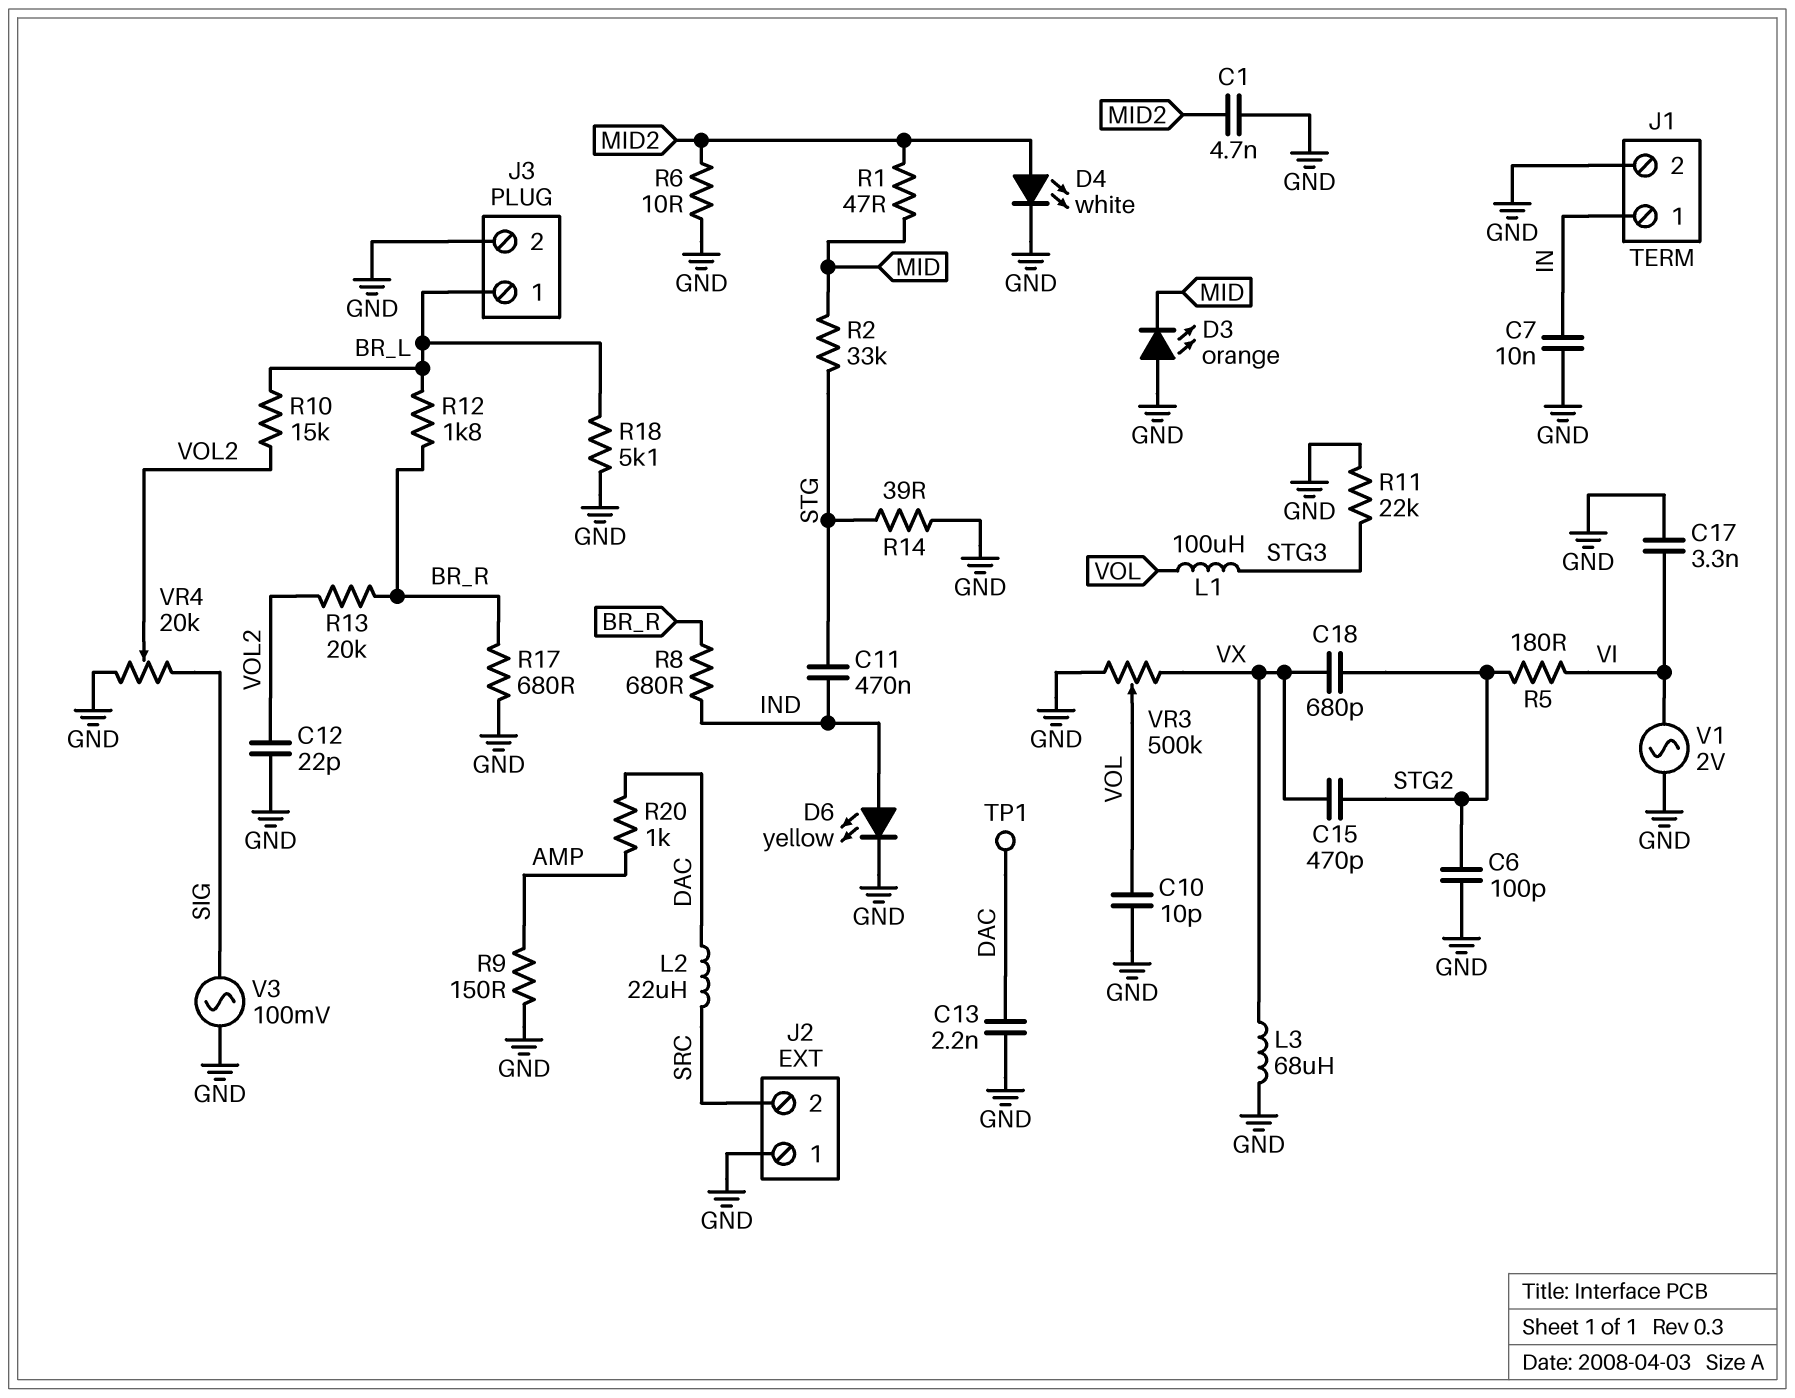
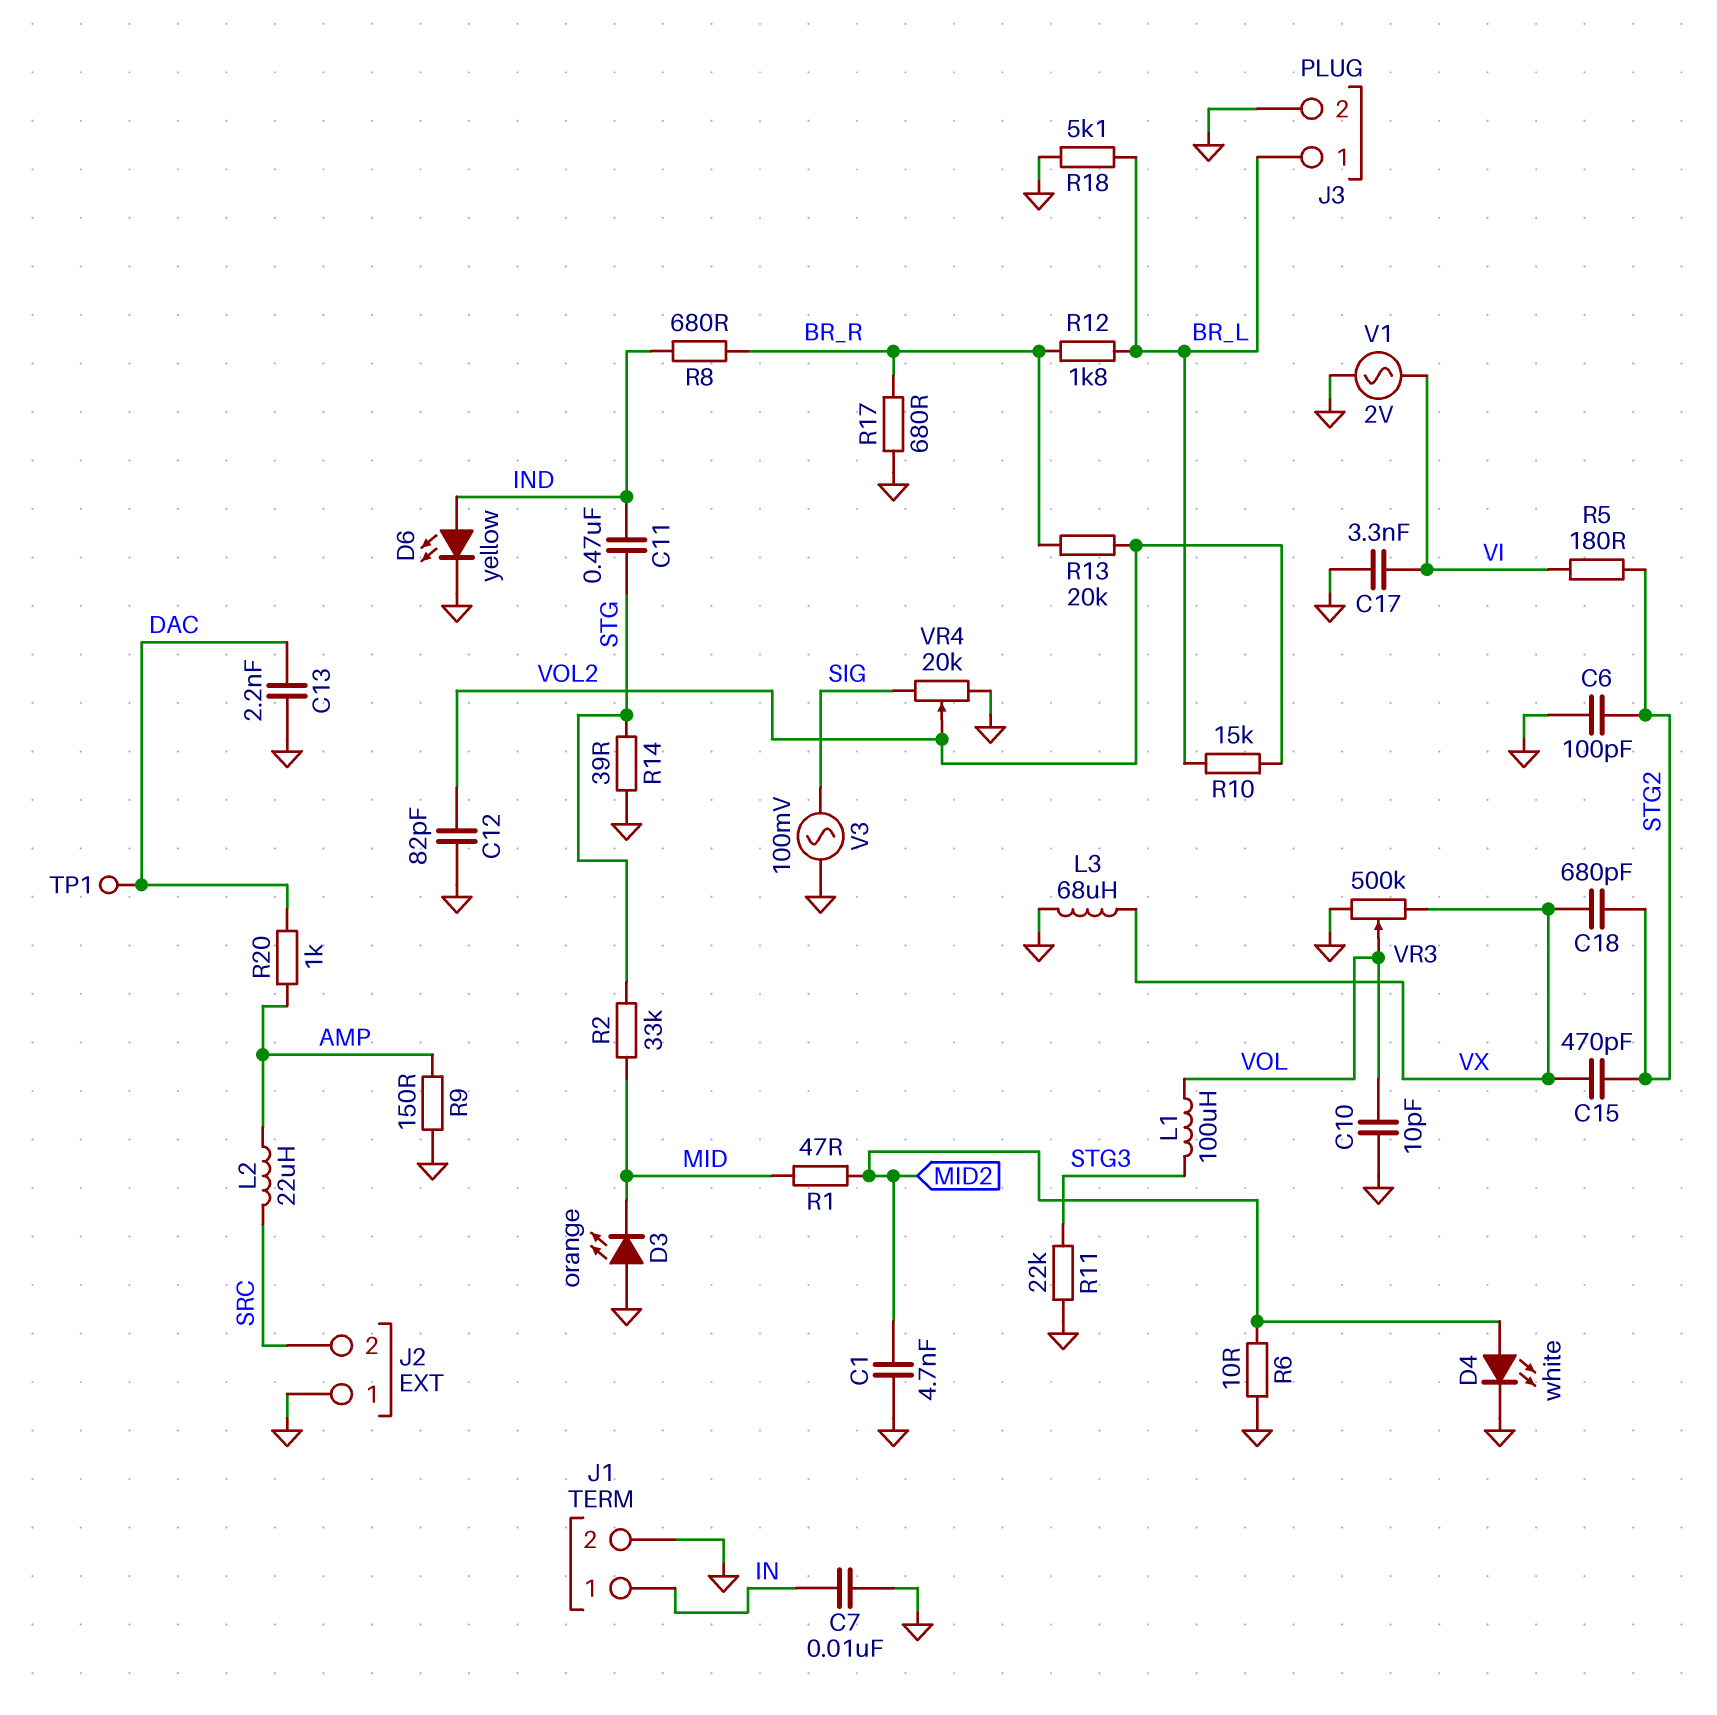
C12: 22pF (GND, VOL2) -> 82pF (GND, VOL2)
L2: 22uH (DAC, SRC) -> 22uH (AMP, SRC)

